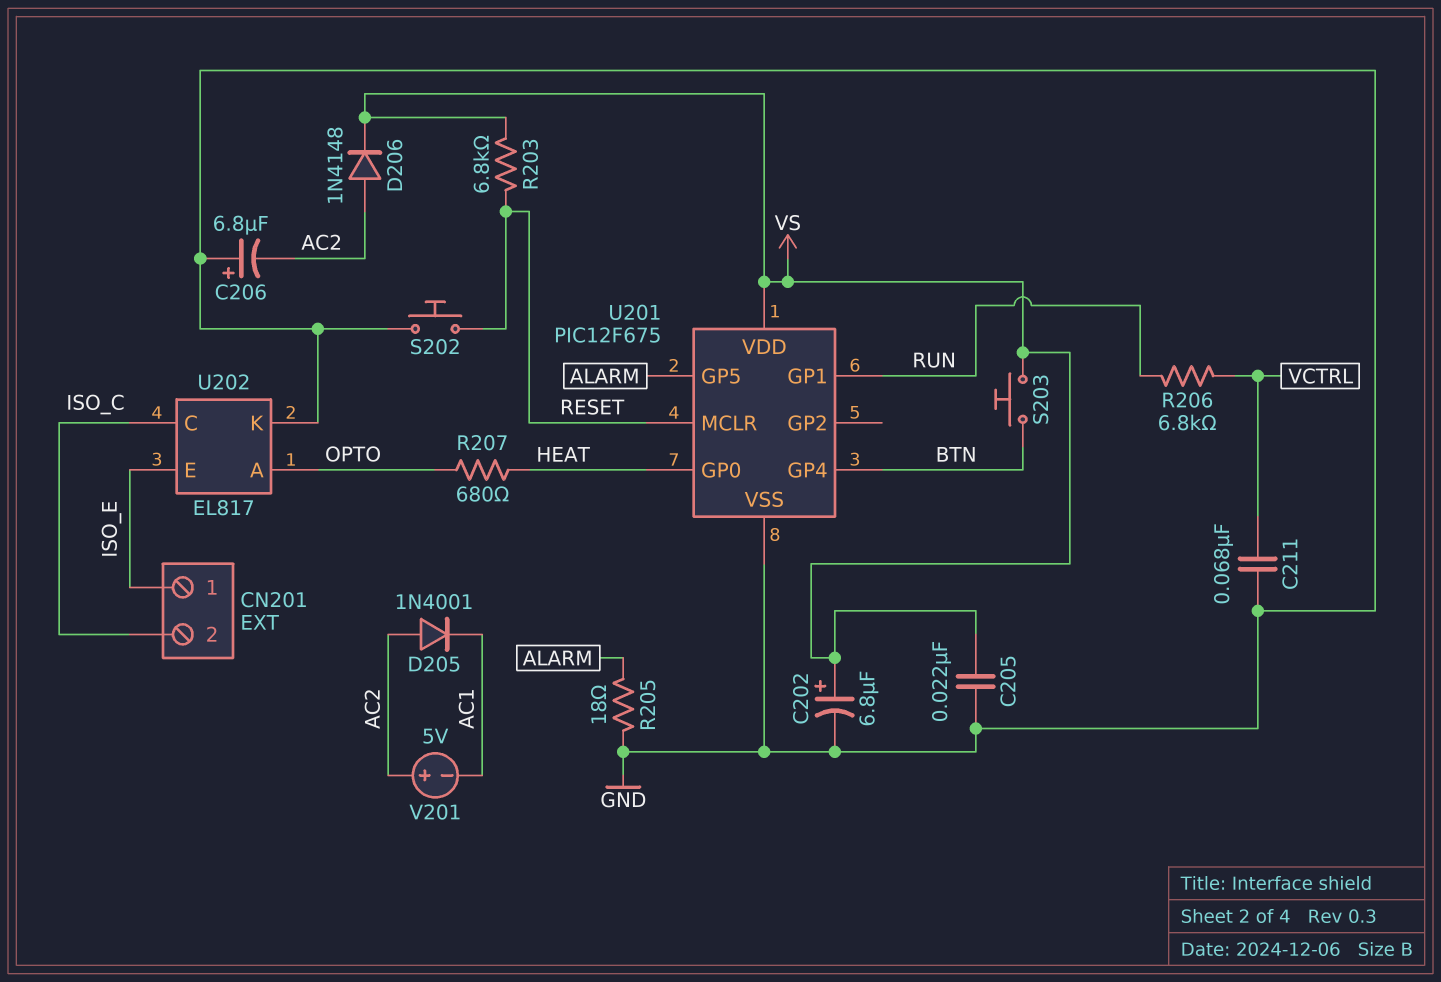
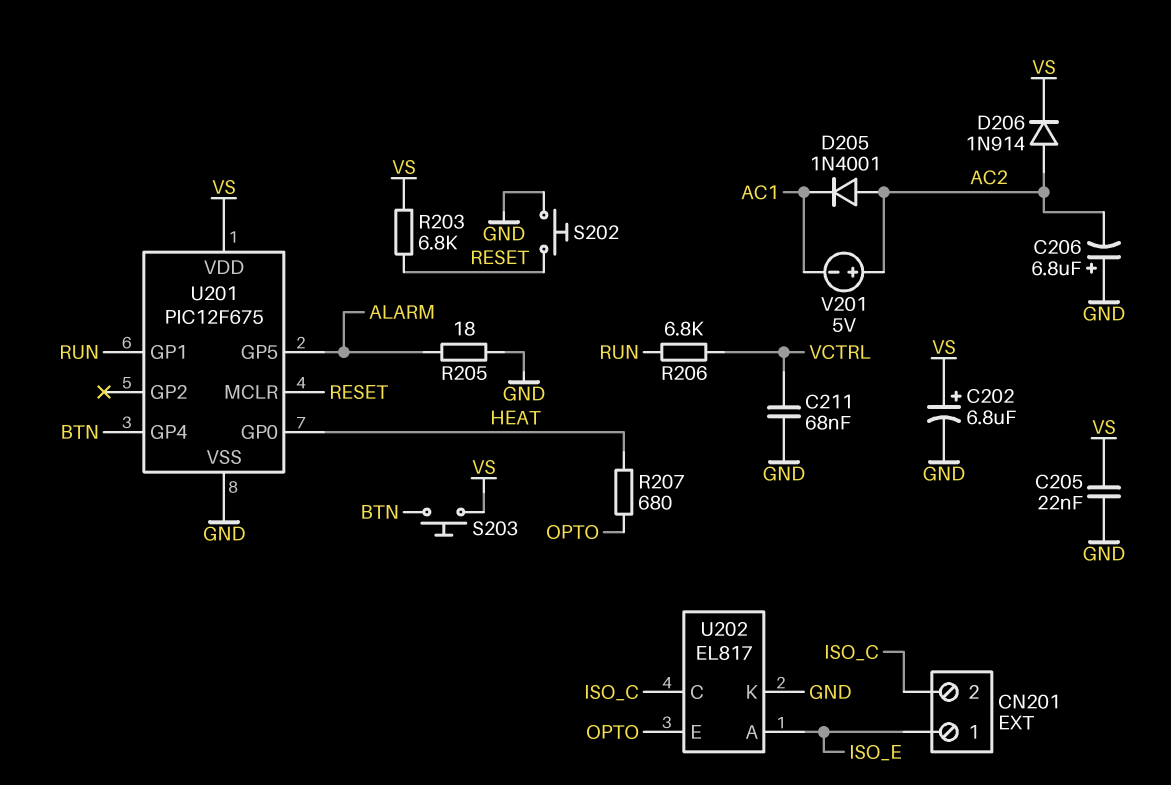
D206: diode 1N4148 (A AC2, K VS) -> diode 1N914 (A AC2, K VS)
U202 pin A: OPTO -> ISO_E
U202 pin E: ISO_E -> OPTO

